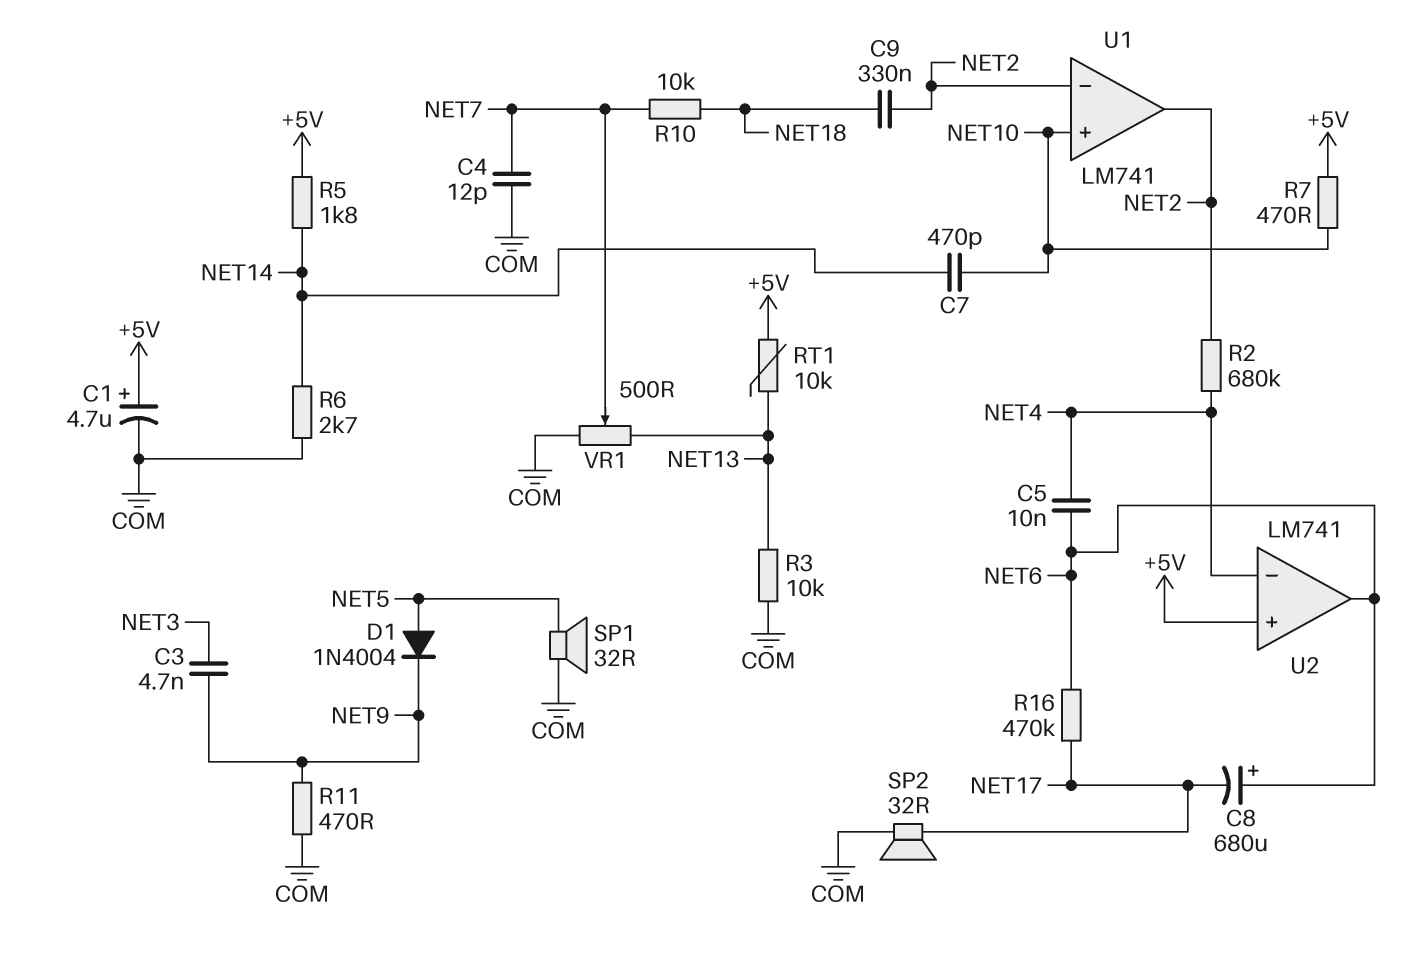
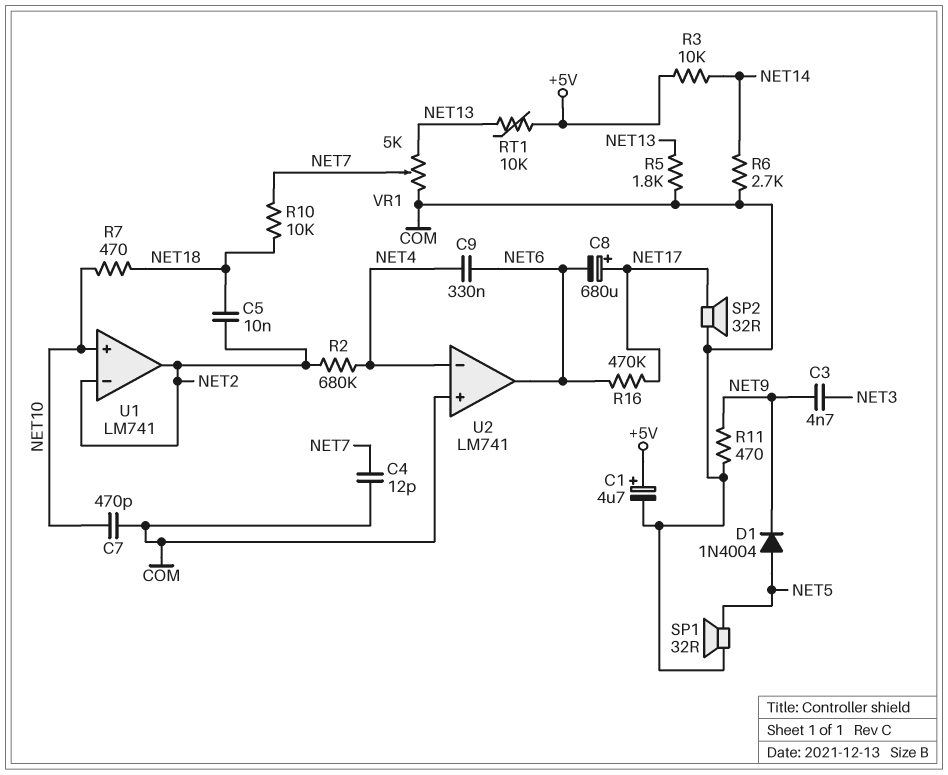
C5: 10nF (NET4, NET6) -> 10nF (NET2, NET18)
C7: 470pF (NET10, NET14) -> 470pF (COM, NET10)
C8: 680uF (plus NET6, minus NET17) -> 680uF (plus NET17, minus NET6)
C9: 330nF (NET2, NET18) -> 330nF (NET4, NET6)
R3: 10k (COM, NET13) -> 10k (+5V, NET14)
R5: 1.8k (+5V, NET14) -> 1.8k (COM, NET13)
R7: 470 (+5V, NET10) -> 470 (NET10, NET18)
U2 pin in+: +5V -> COM
VR1: 500 (COM, NET13, wiper NET7) -> 5k (COM, NET13, wiper NET7)

